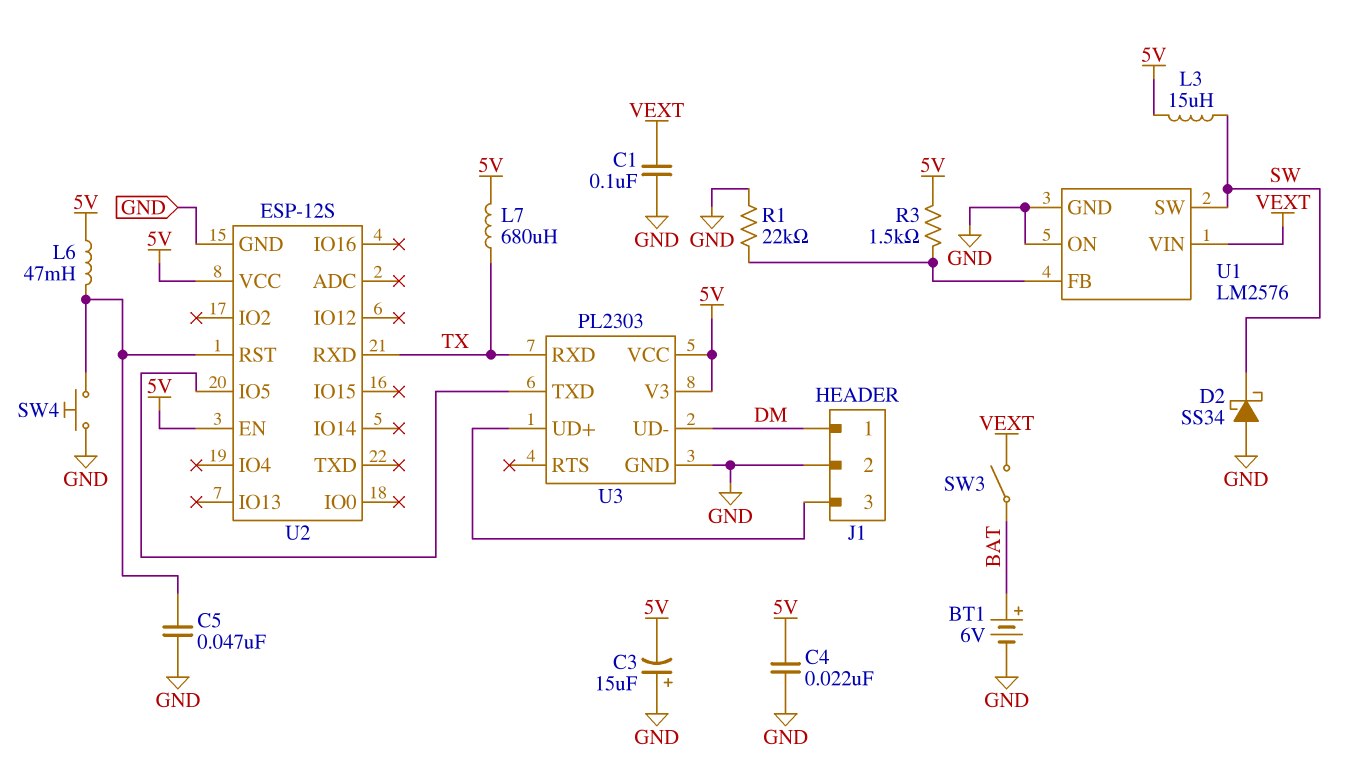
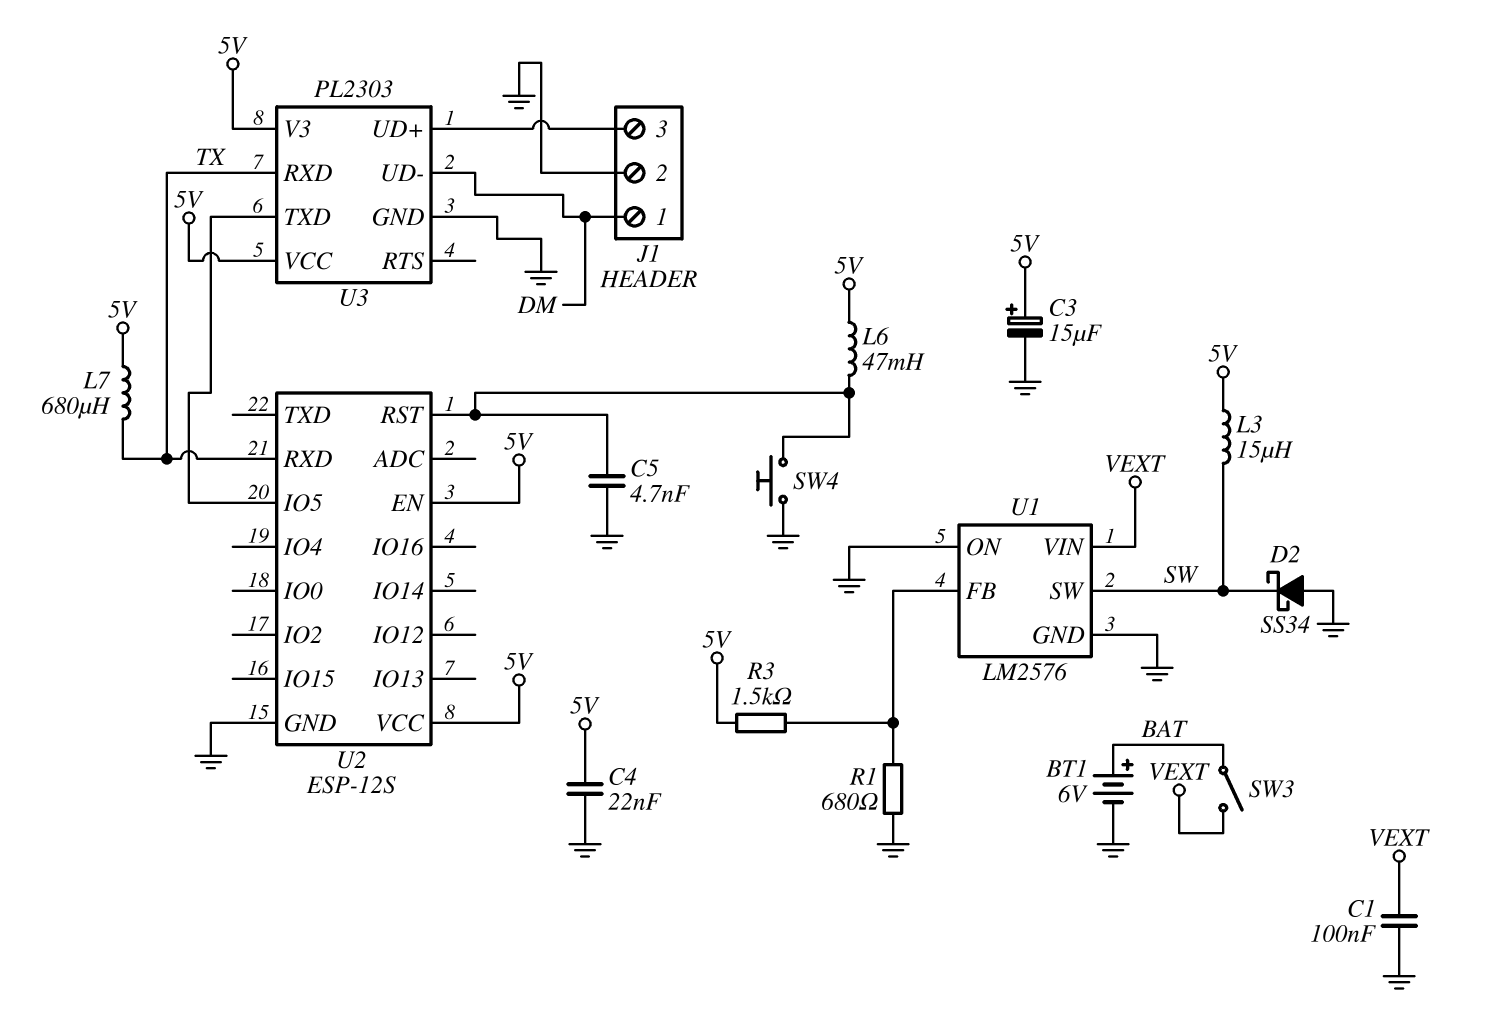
C3: 15uF (plus GND, minus 5V) -> 15uF (plus 5V, minus GND)
C5: 47nF (GND, U2/RST) -> 4.7nF (GND, U2/RST)
R1: 22k (GND, U1/FB) -> 680 (GND, U1/FB)

